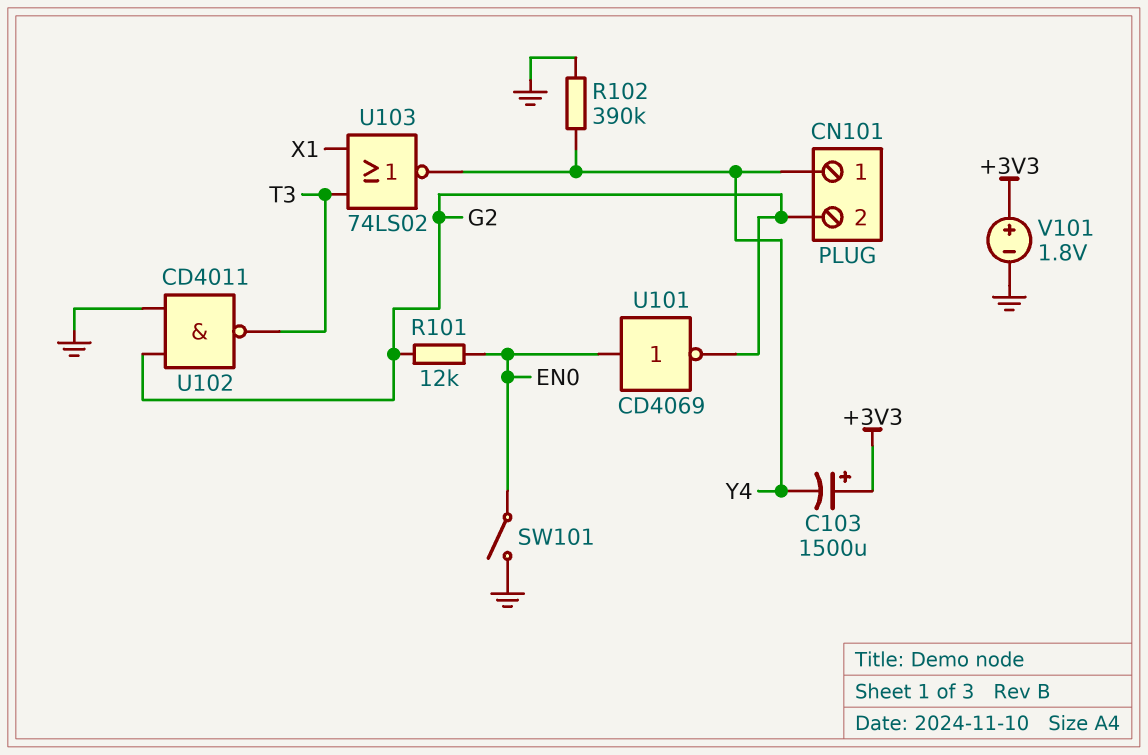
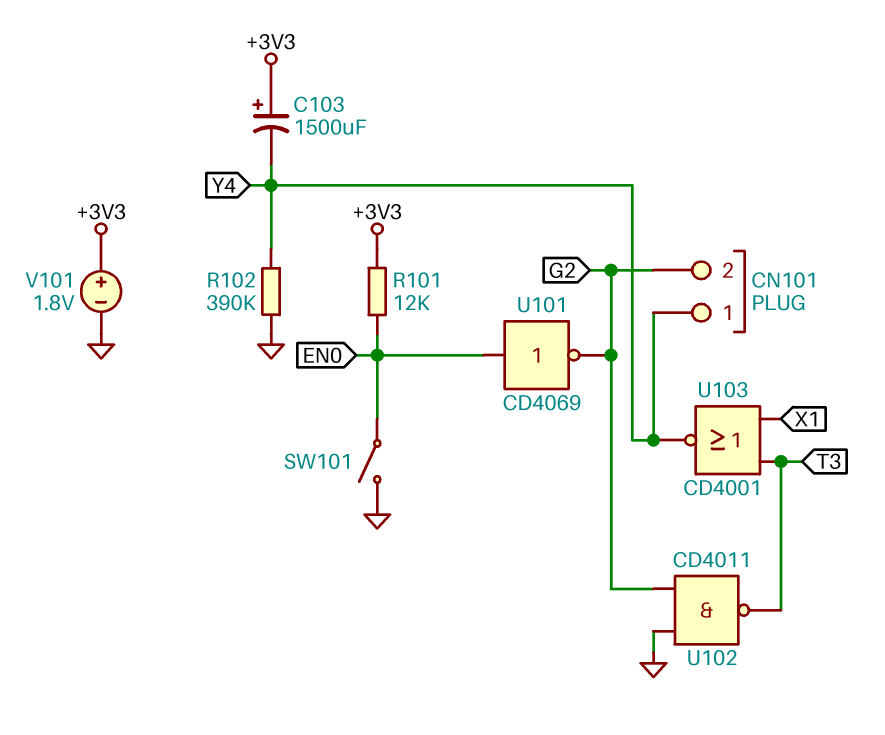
R101: 12k (EN0, G2) -> 12k (+3V3, EN0)
U103: NOR 74LS02 (in T3, in X1, out Y4) -> NOR CD4001 (in T3, in X1, out Y4)

